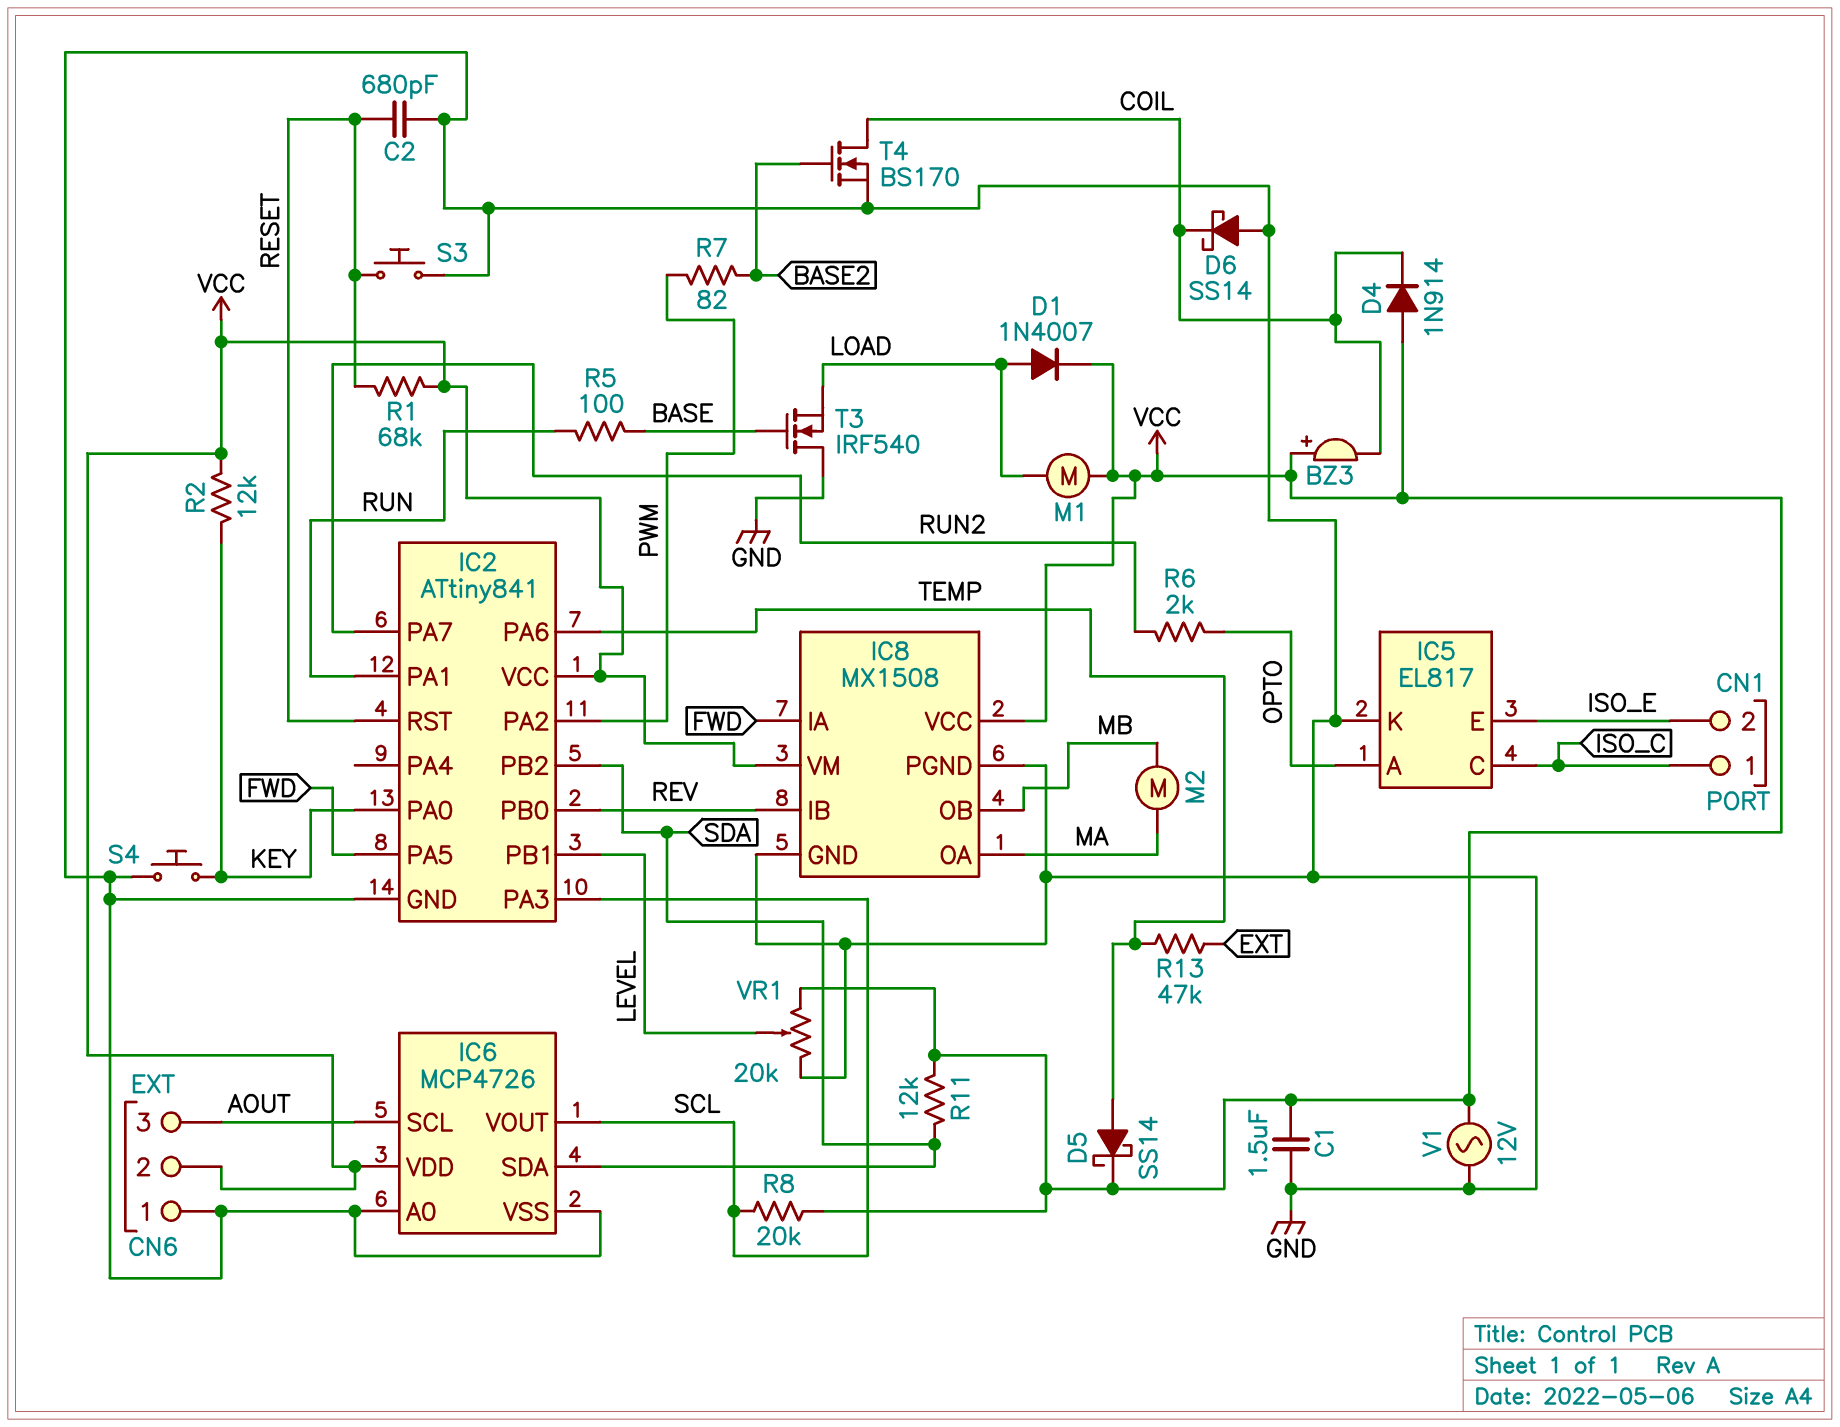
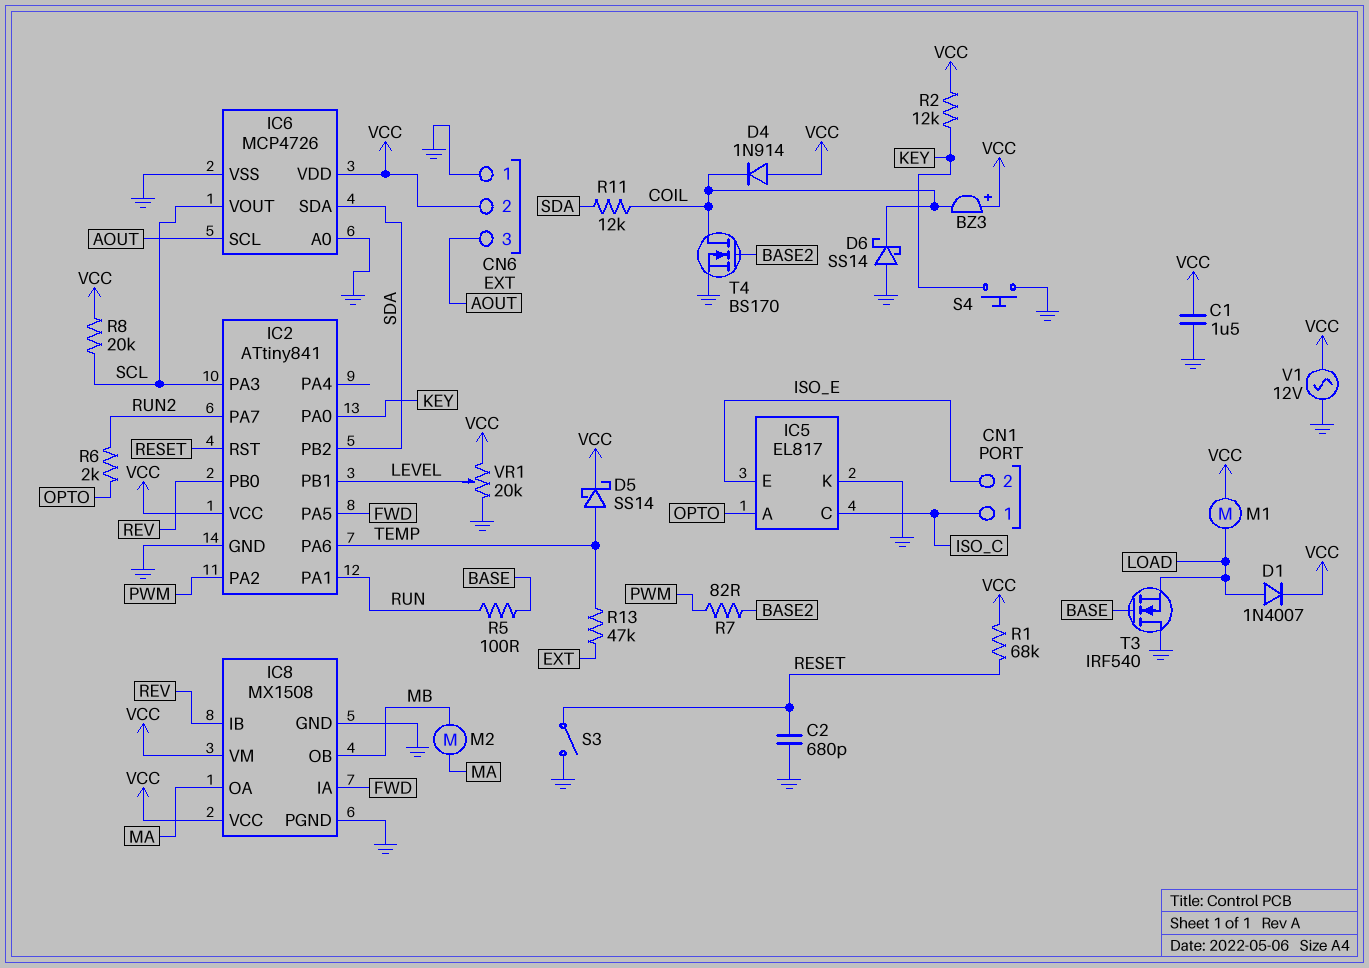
R11: 12k (SDA, VCC) -> 12k (COIL, SDA)
S3: button (GND, RESET) -> switch (GND, RESET)

